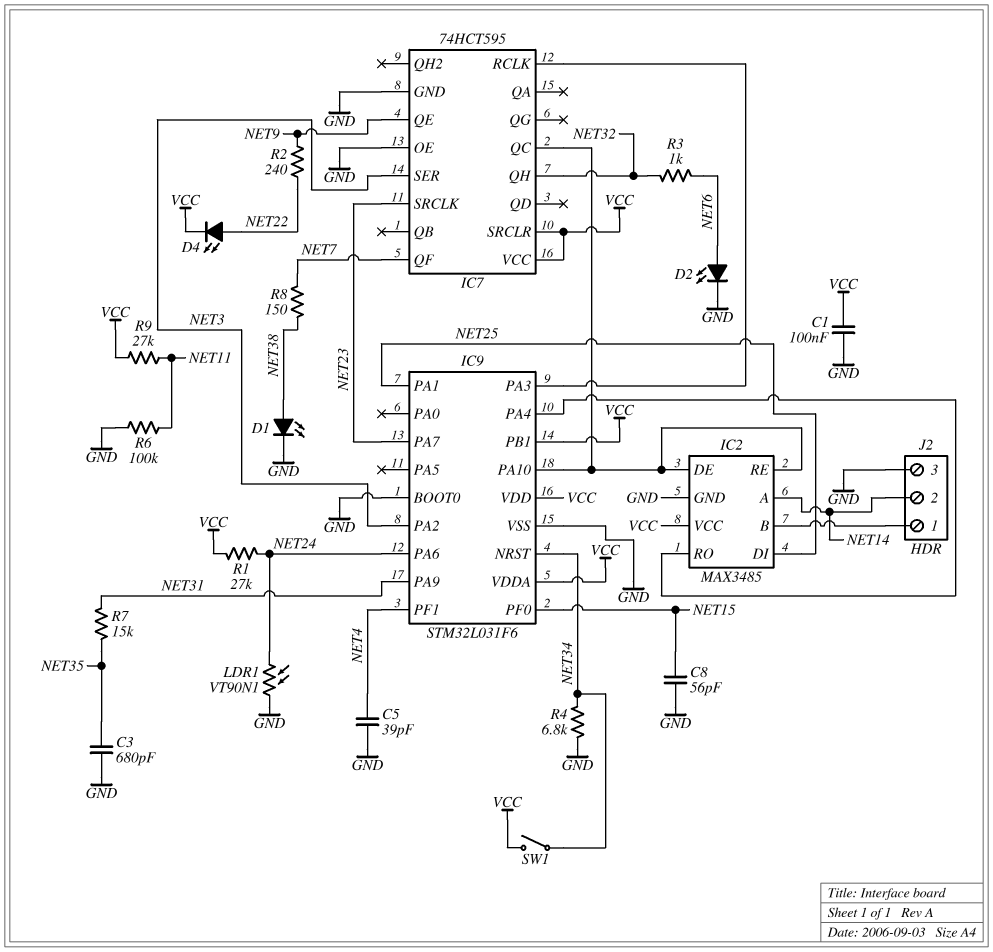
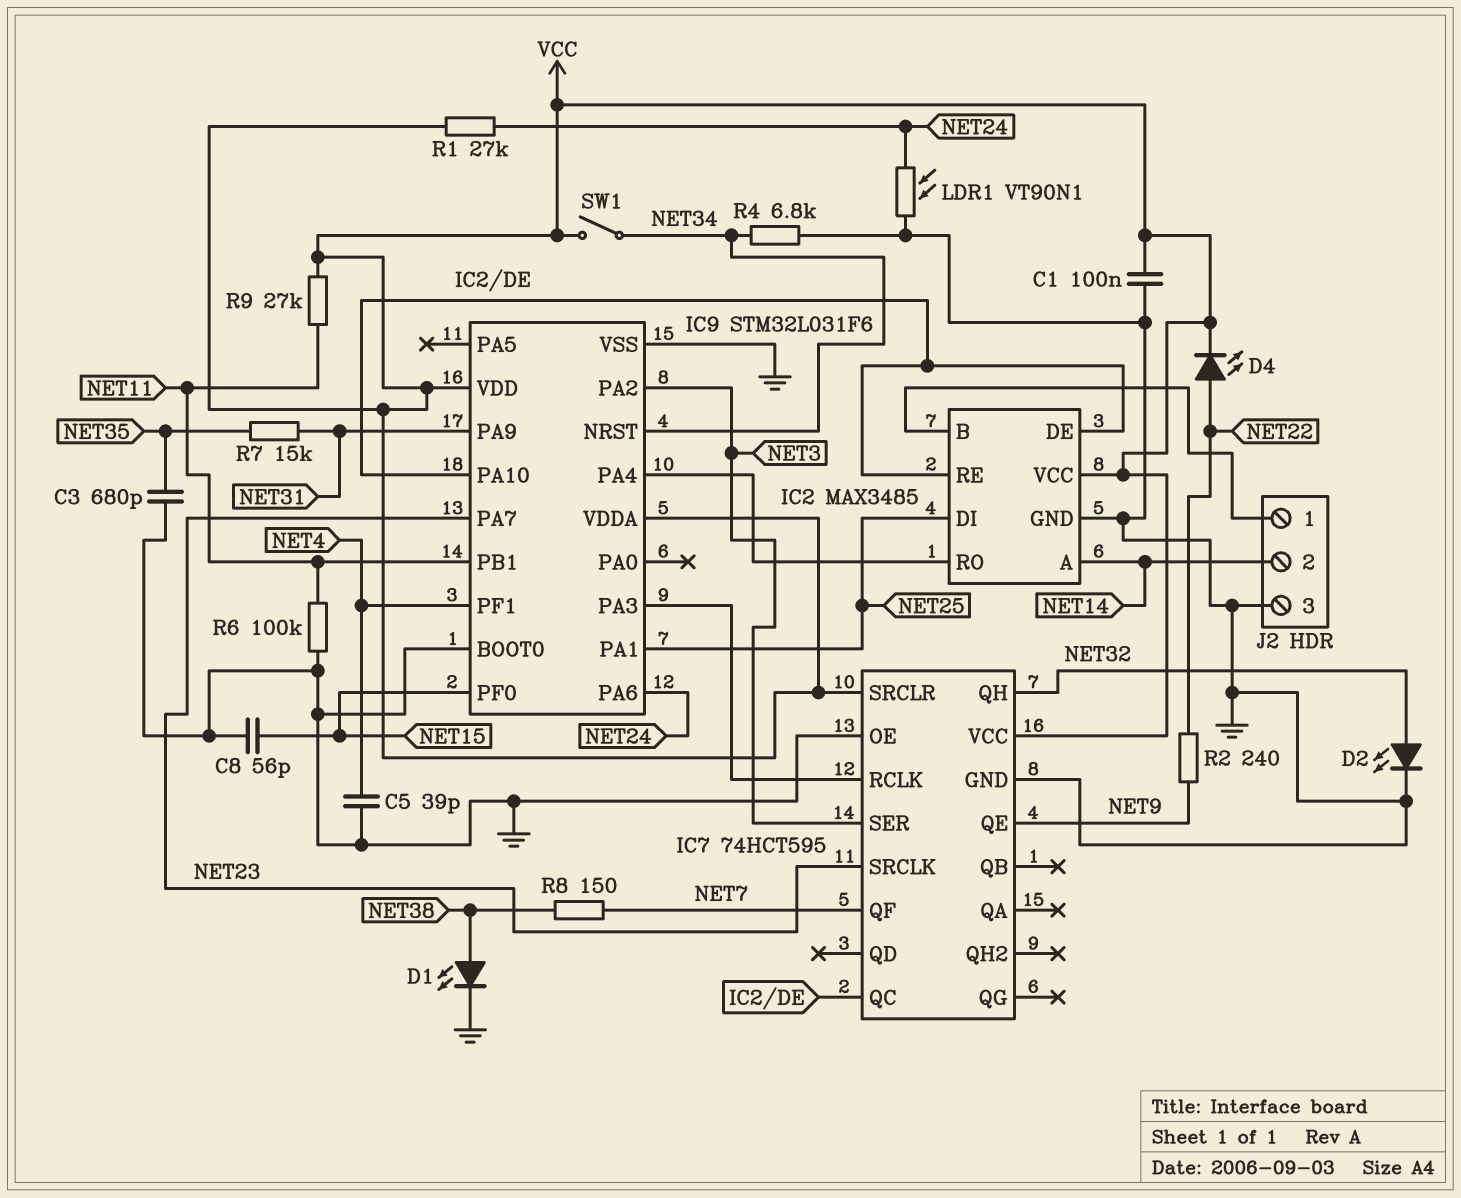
D2: LED (A NET6, K GND) -> LED (A NET32, K GND)
IC9 pin PB1: VCC -> NET11
R3: 1k (NET6, NET32) -> none

